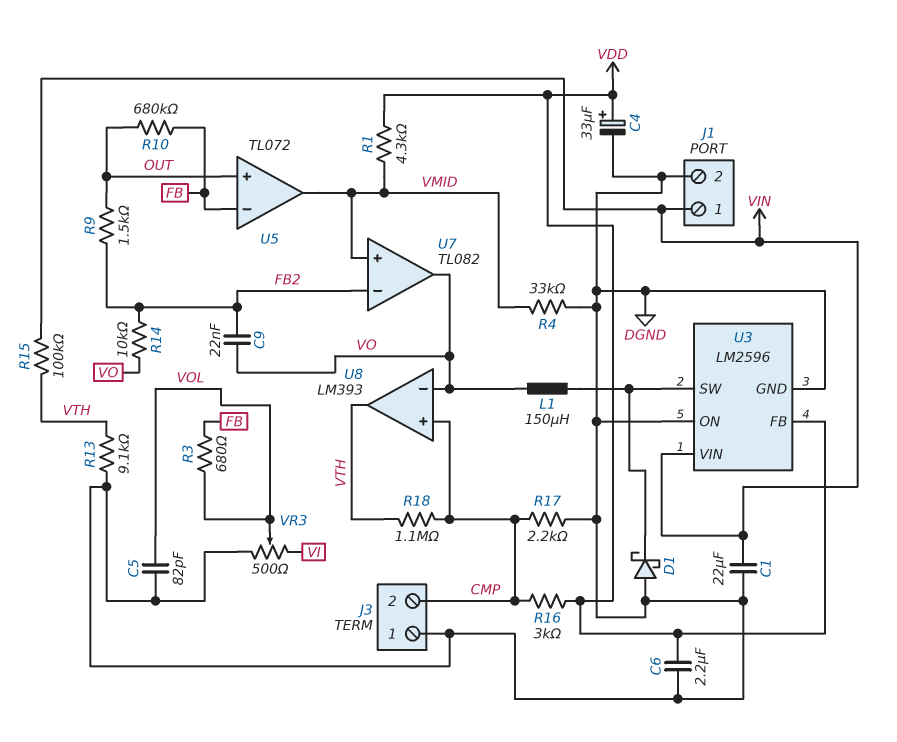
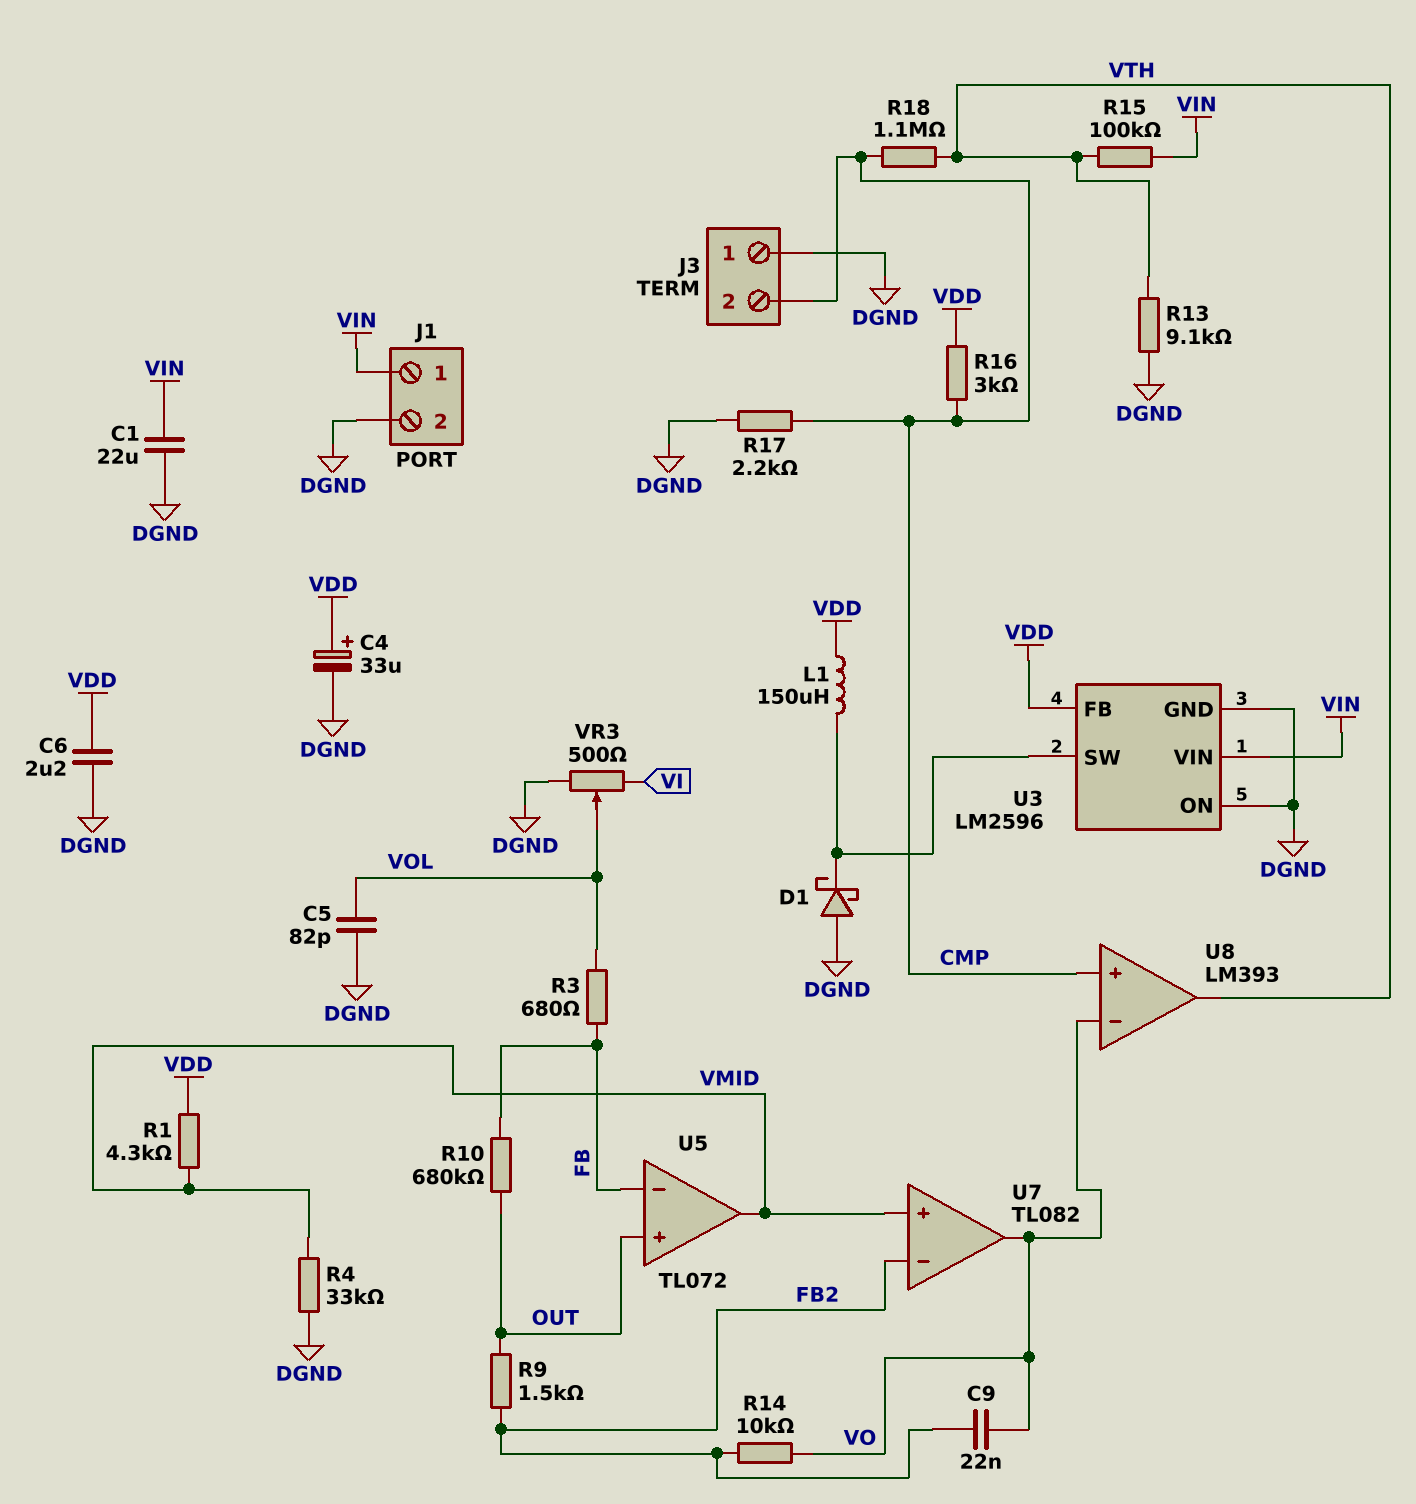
L1: 150uH (U3/SW, VO) -> 150uH (U3/SW, VDD)

